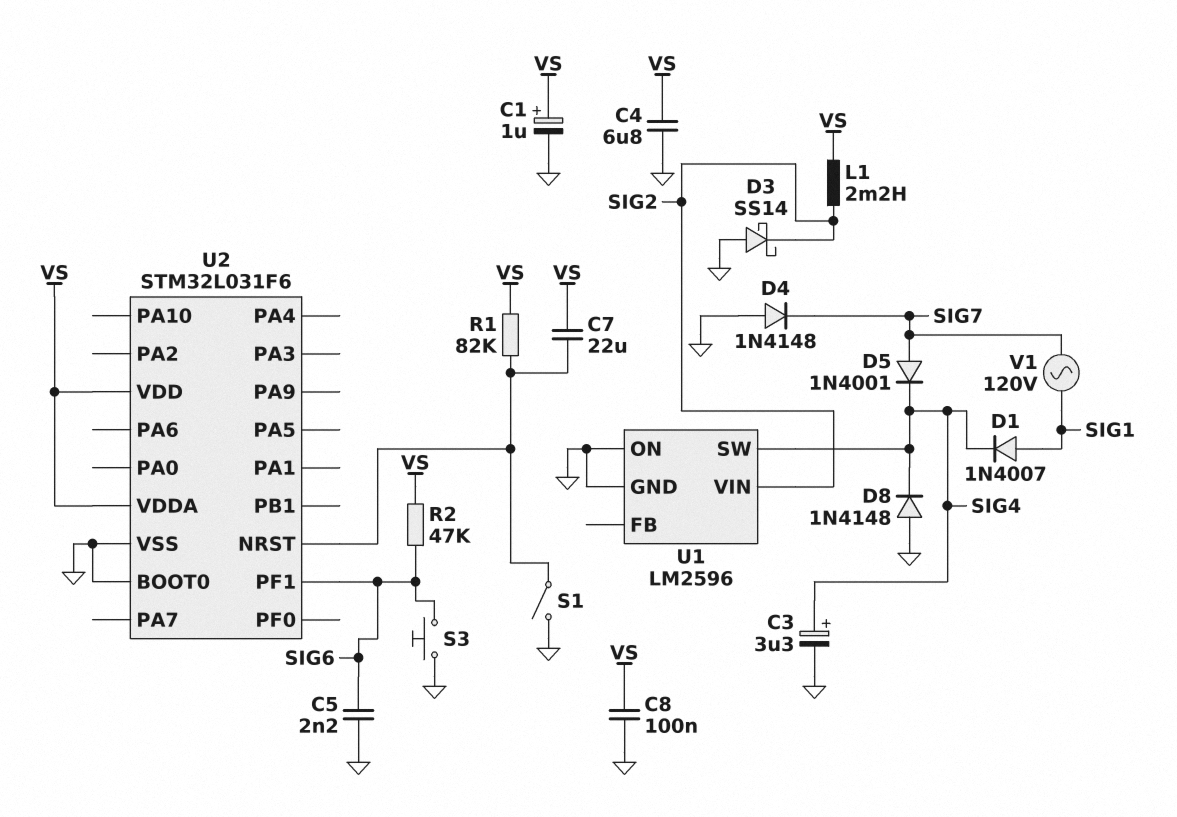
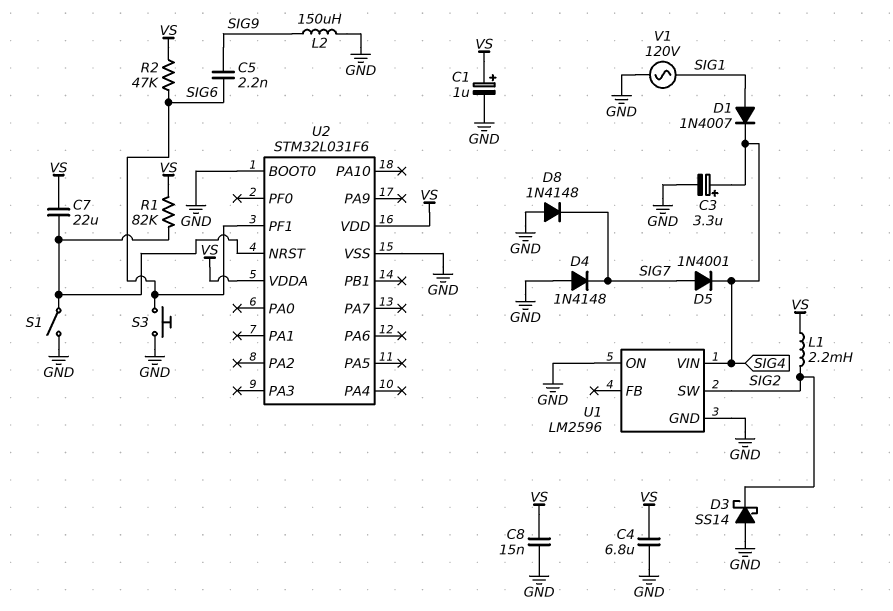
C5: 2.2nF (GND, SIG6) -> 2.2nF (SIG6, SIG9)
C8: 100nF (GND, VS) -> 15nF (GND, VS)
D8: diode 1N4148 (A GND, K SIG4) -> diode 1N4148 (A GND, K SIG7)
L2: none -> 150uH (GND, SIG9)
U1 pin SW: SIG4 -> SIG2
U1 pin VIN: SIG2 -> SIG4
V1: AC 120V (SIG1, SIG7) -> AC 120V (GND, SIG1)

